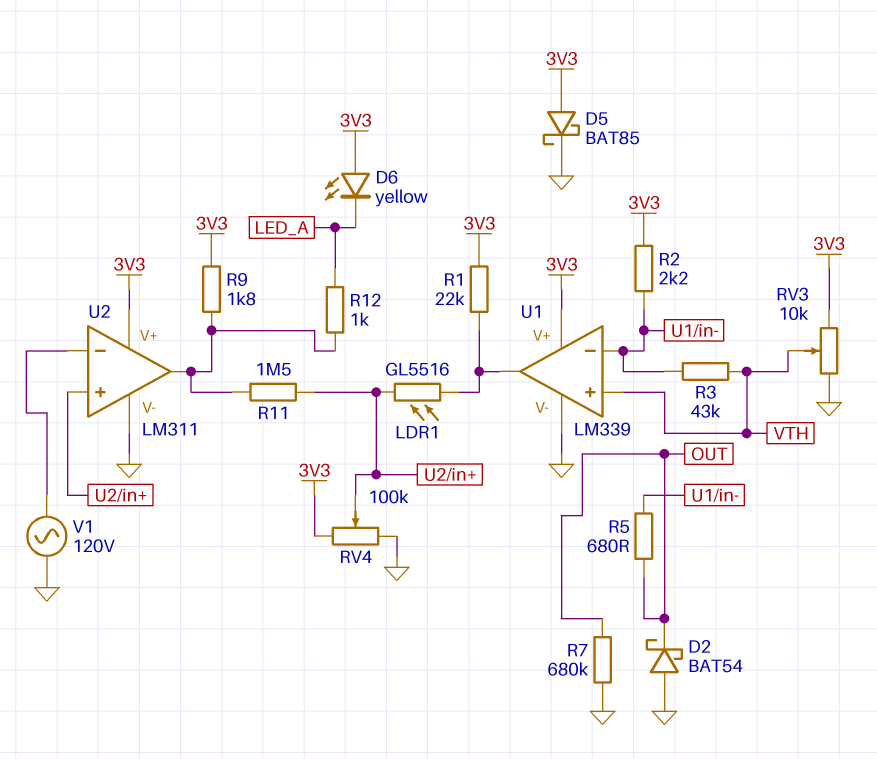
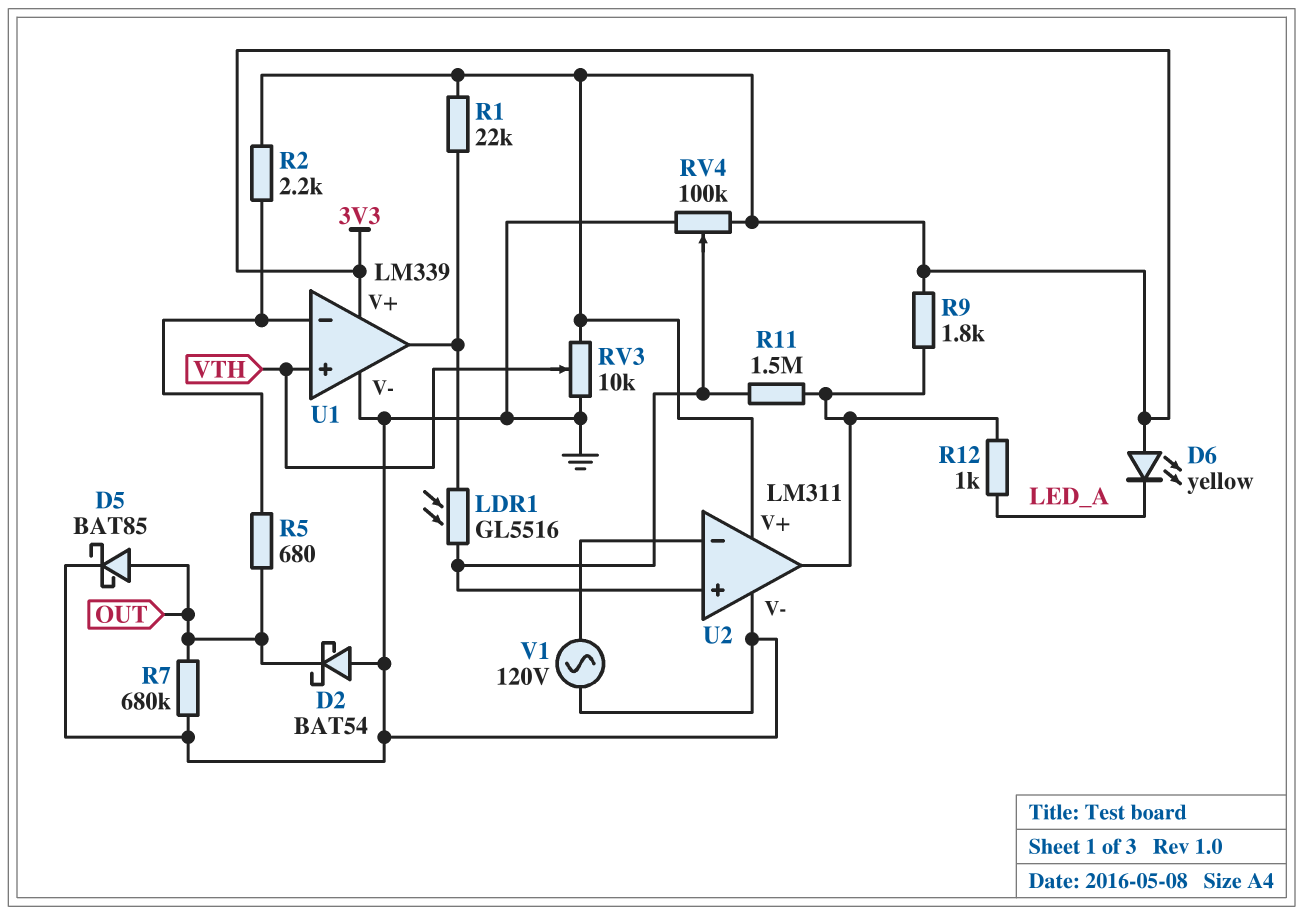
D5: schottky BAT85 (A 3V3, K GND) -> schottky BAT85 (A OUT, K GND)
R3: 43k (U1/in-, VTH) -> none

